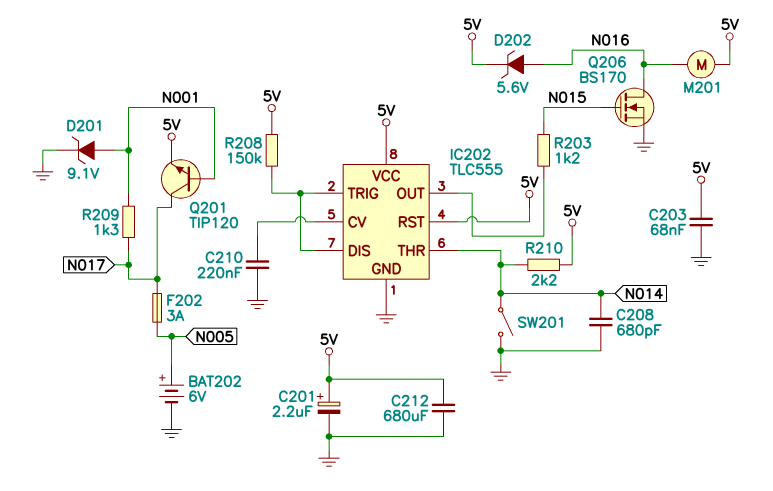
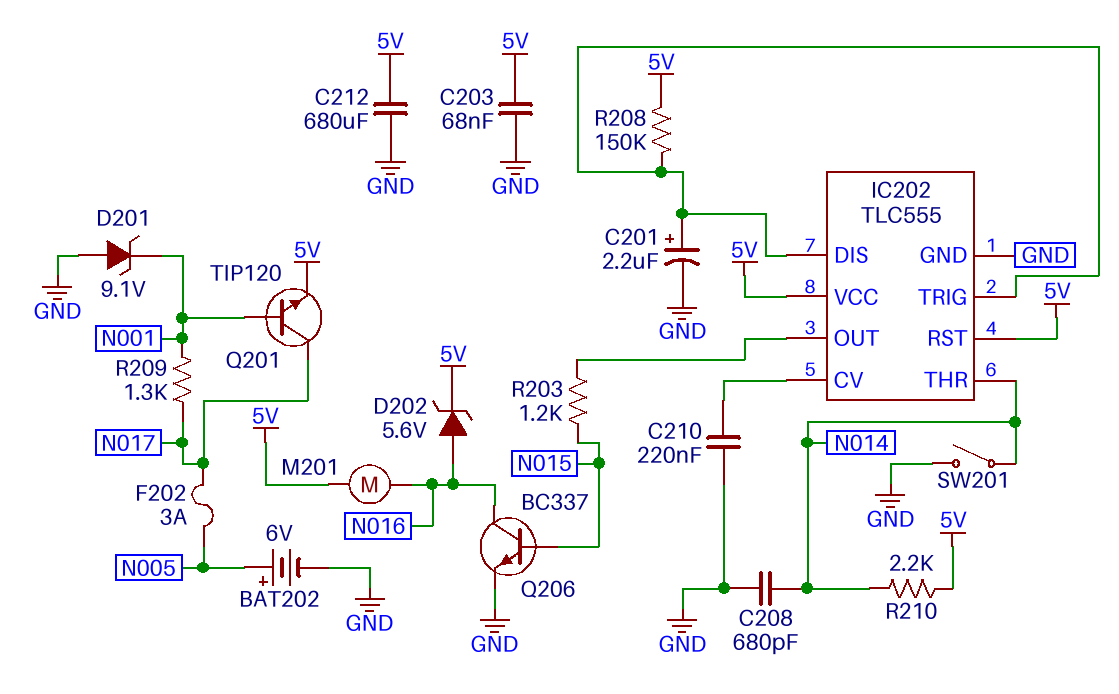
C201: 2.2uF (plus 5V, minus GND) -> 2.2uF (plus IC202/DIS, minus GND)
D201: zener 9.1V (A N001, K GND) -> zener 9.1V (A GND, K N001)
Q206: NMOS BS170 (G N015, D N016, S GND) -> NPN BC337 (B N015, C N016, E GND)

